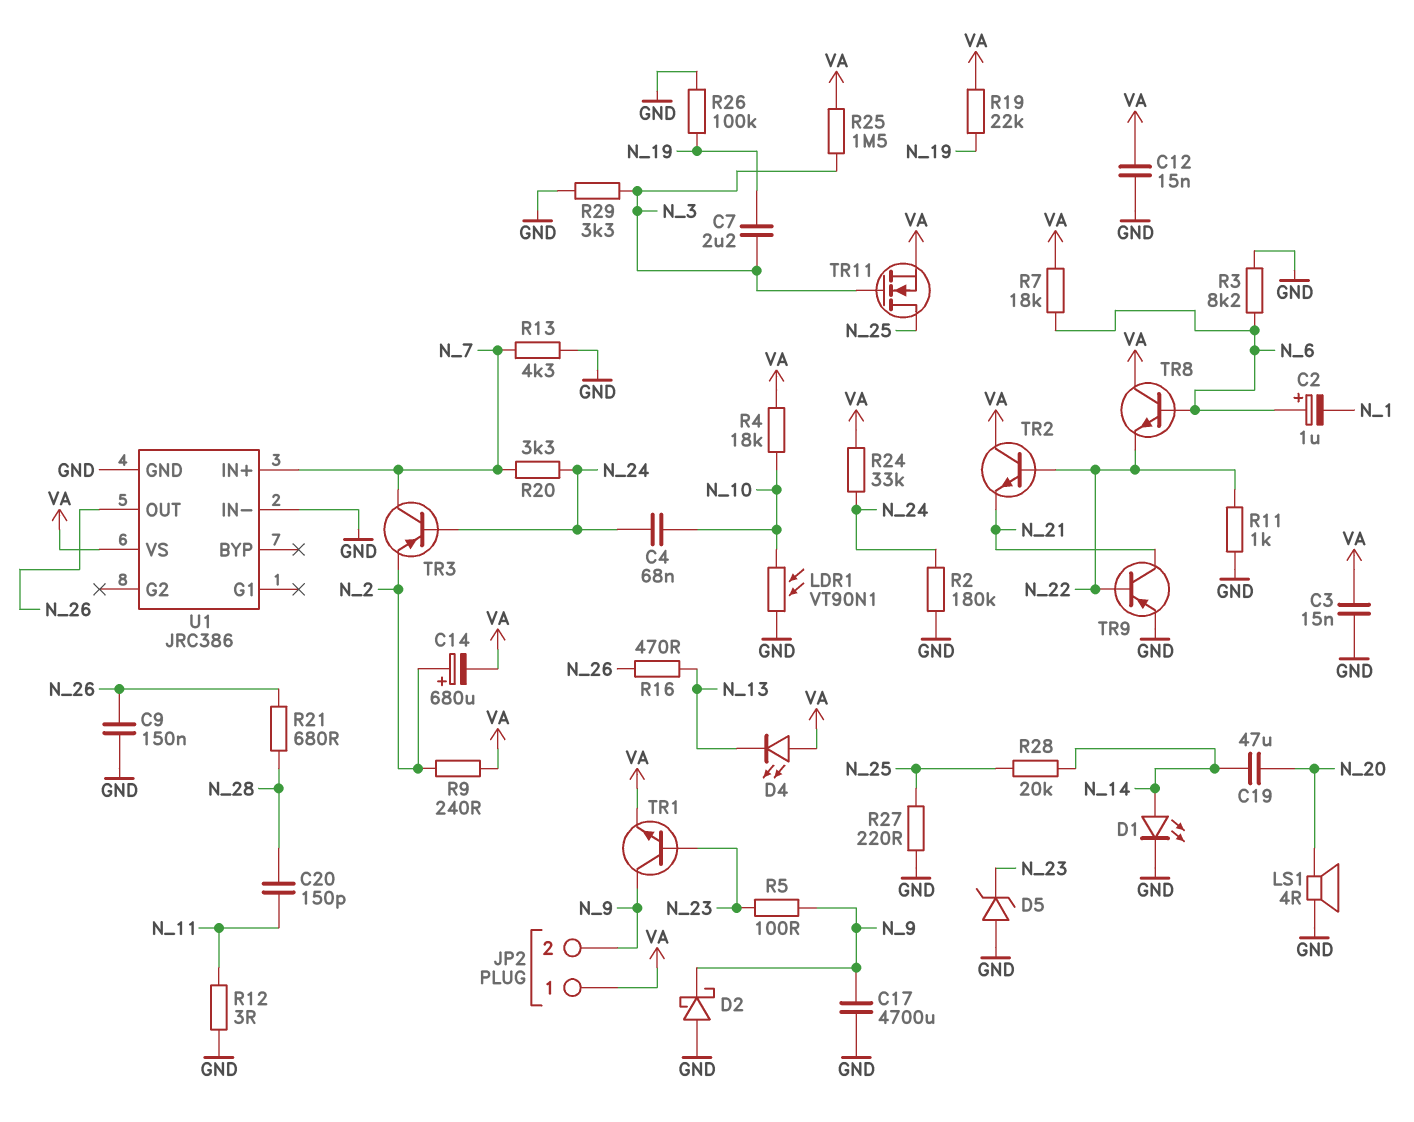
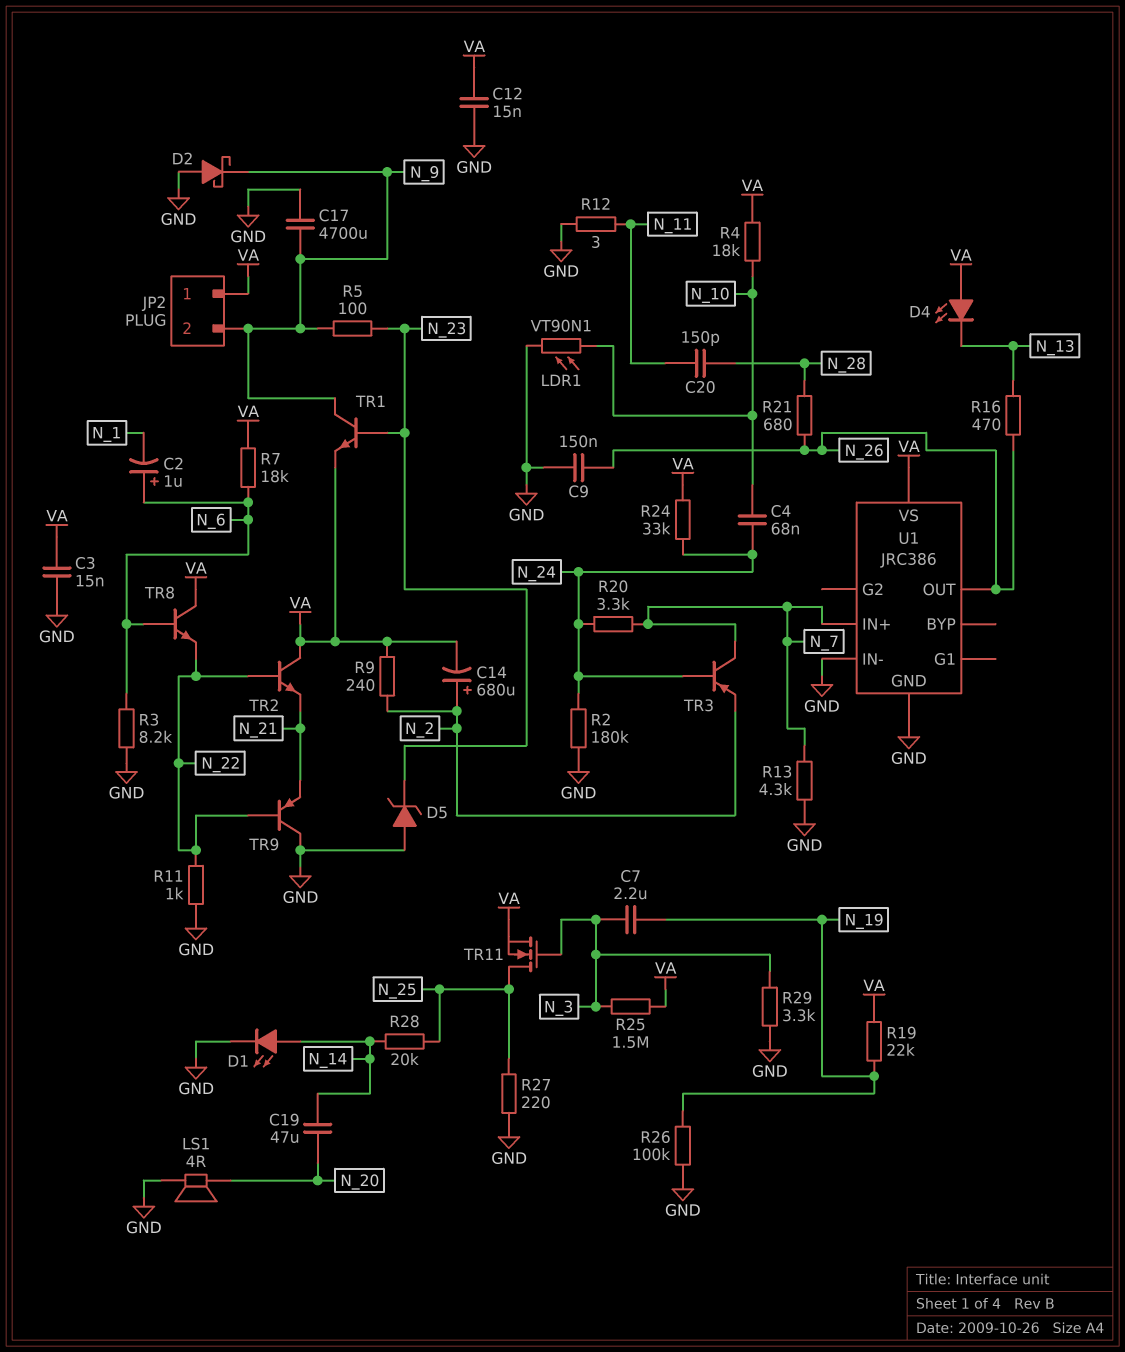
TR9: PNP (B N_22, C N_21, E GND) -> PNP (B N_22, C GND, E N_21)

